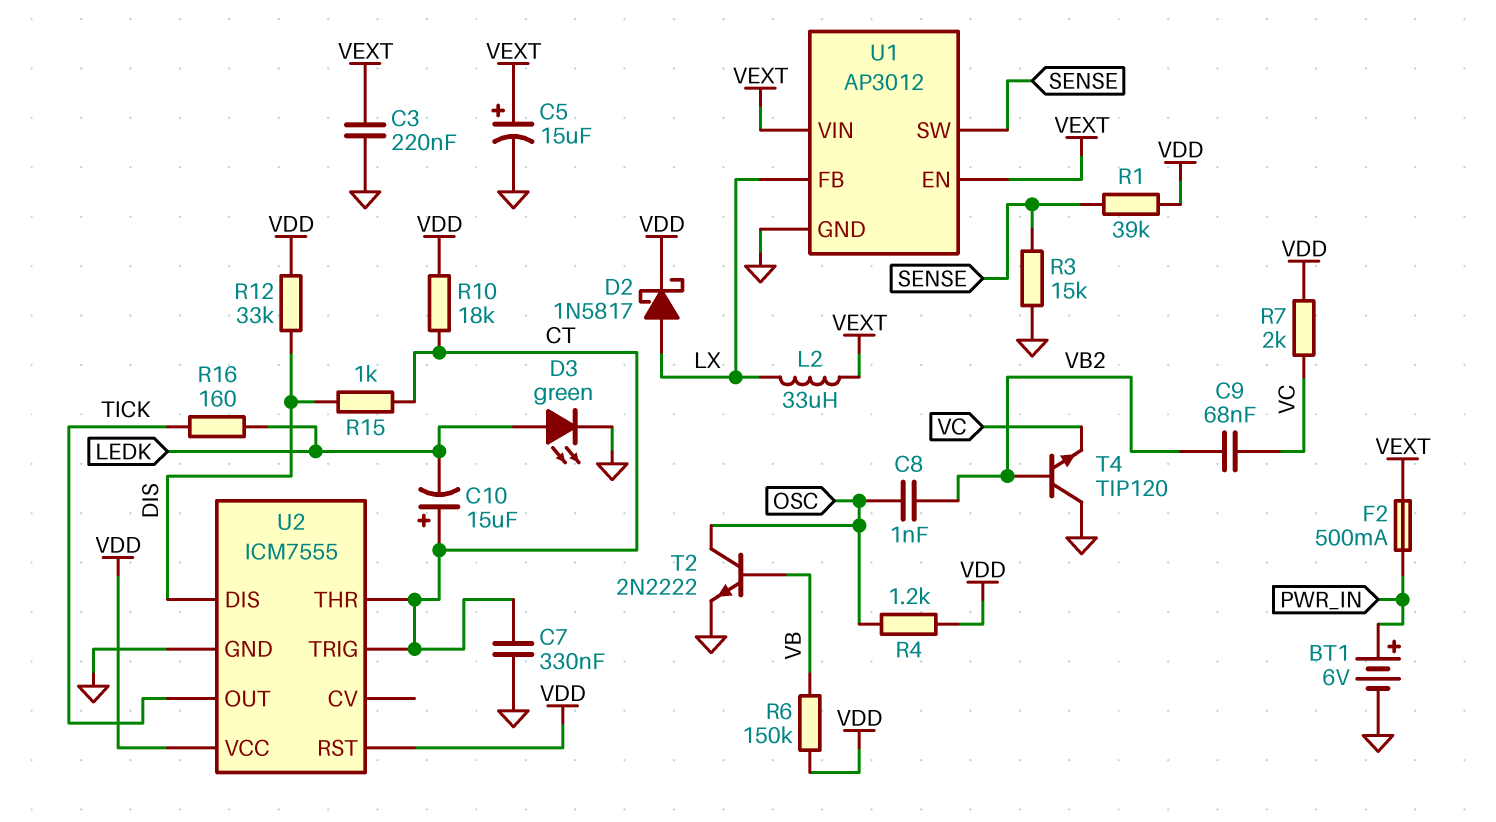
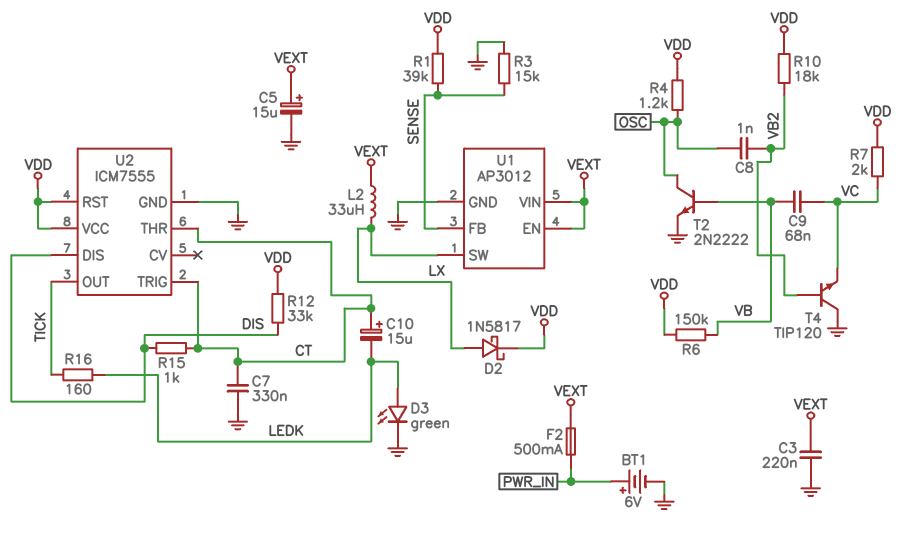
C9: 68nF (VB2, VC) -> 68nF (VB, VC)
R10: 18k (CT, VDD) -> 18k (VB2, VDD)
U1 pin FB: LX -> SENSE
U1 pin SW: SENSE -> LX

